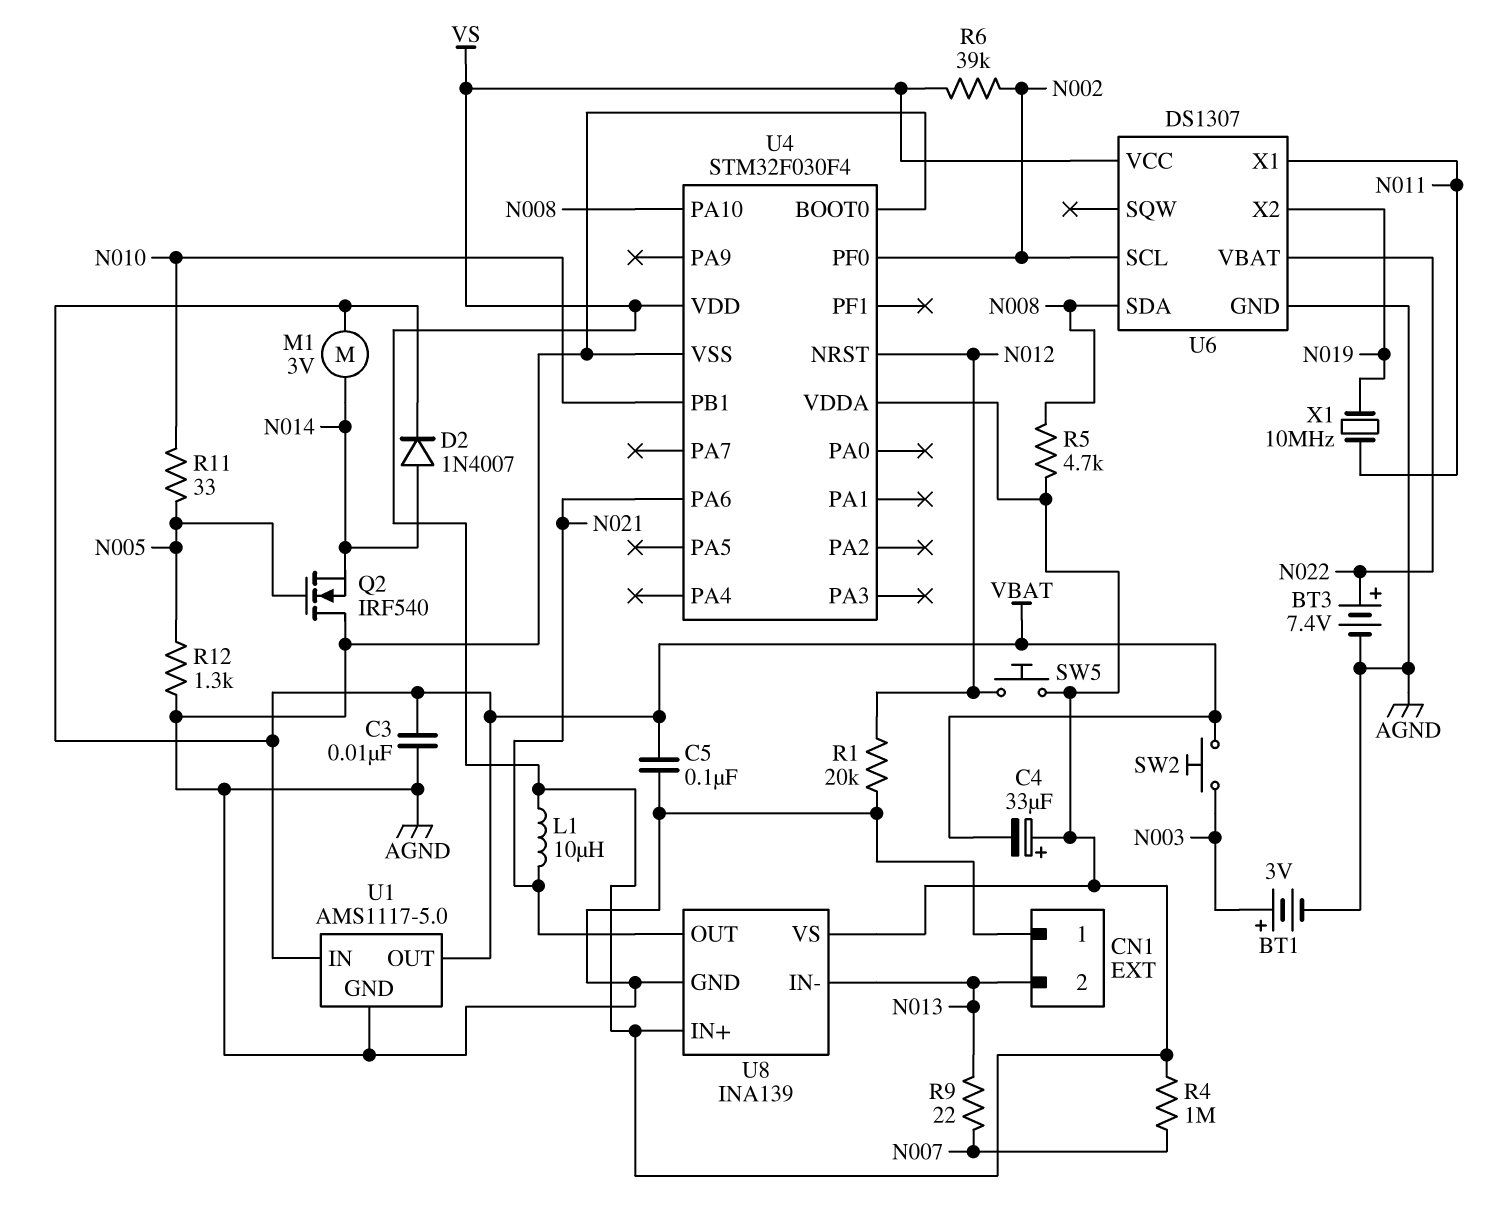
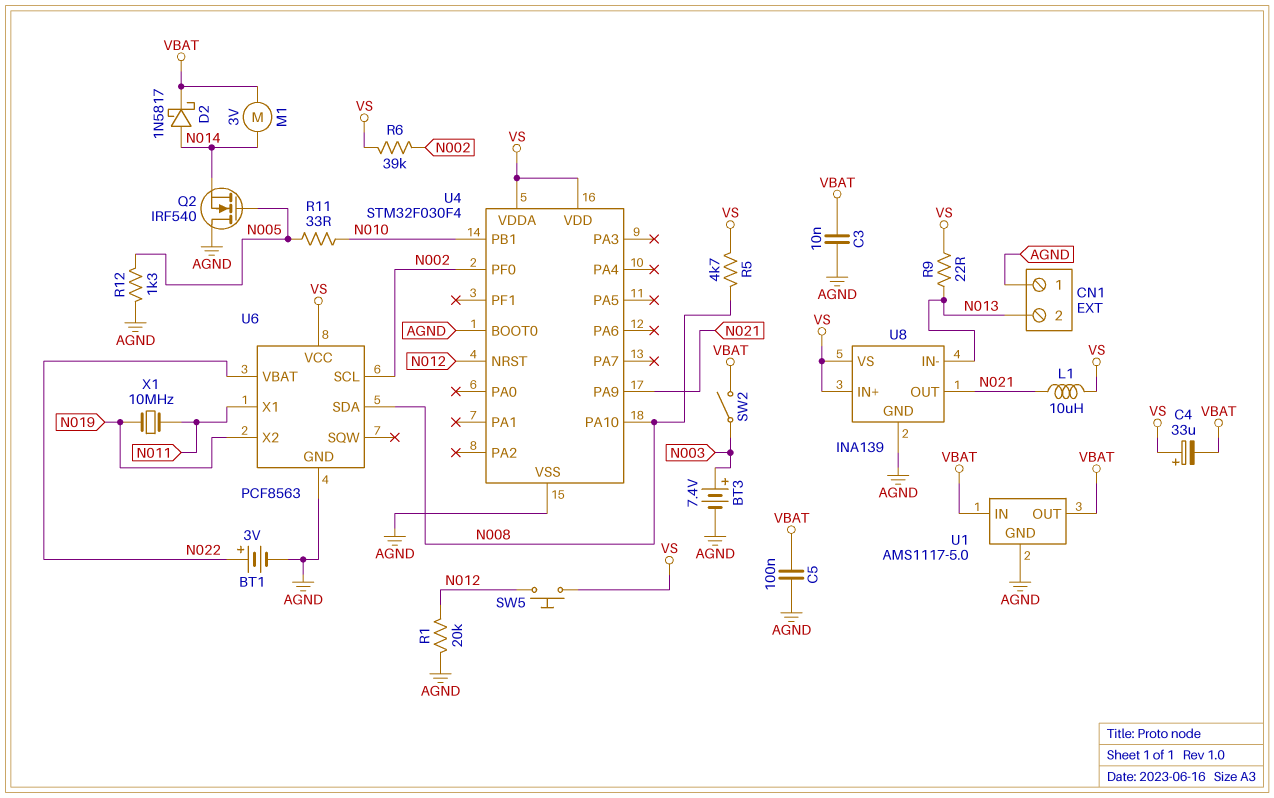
BT1: 3V (plus N003, minus AGND) -> 3V (plus N022, minus AGND)
BT3: 7.4V (plus N022, minus AGND) -> 7.4V (plus N003, minus AGND)
D2: diode 1N4007 (A N014, K VBAT) -> schottky 1N5817 (A N014, K VBAT)
R4: 1M (N007, VS) -> none
R9: 22 (N007, N013) -> 22 (N013, VS)
SW2: button (N003, VBAT) -> switch (N003, VBAT)
U4 pin PA6: N021 -> none
U4 pin PA9: none -> N021
U6: DS1307 -> PCF8563

